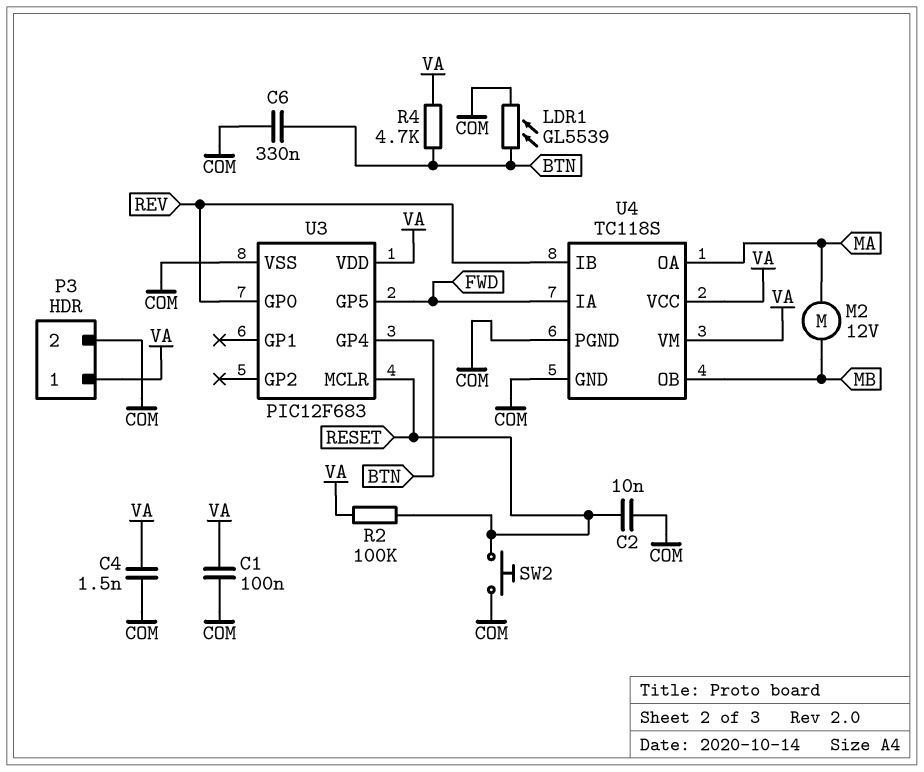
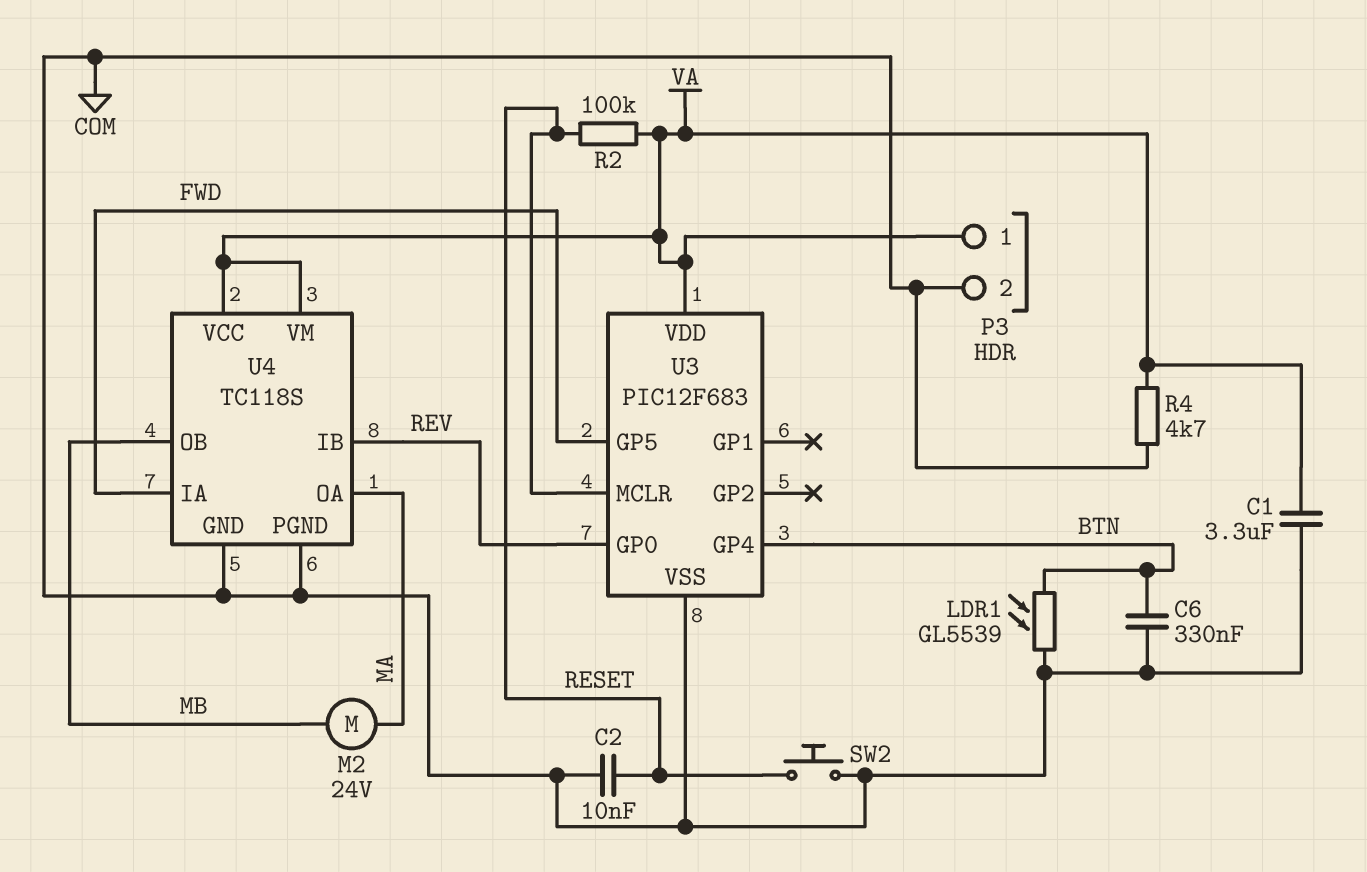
C1: 100nF (COM, VA) -> 3.3uF (COM, VA)
C4: 1.5nF (COM, VA) -> none
M2: motor 12V (MA, MB) -> motor 24V (MA, MB)
R4: 4.7k (BTN, VA) -> 4.7k (COM, VA)

